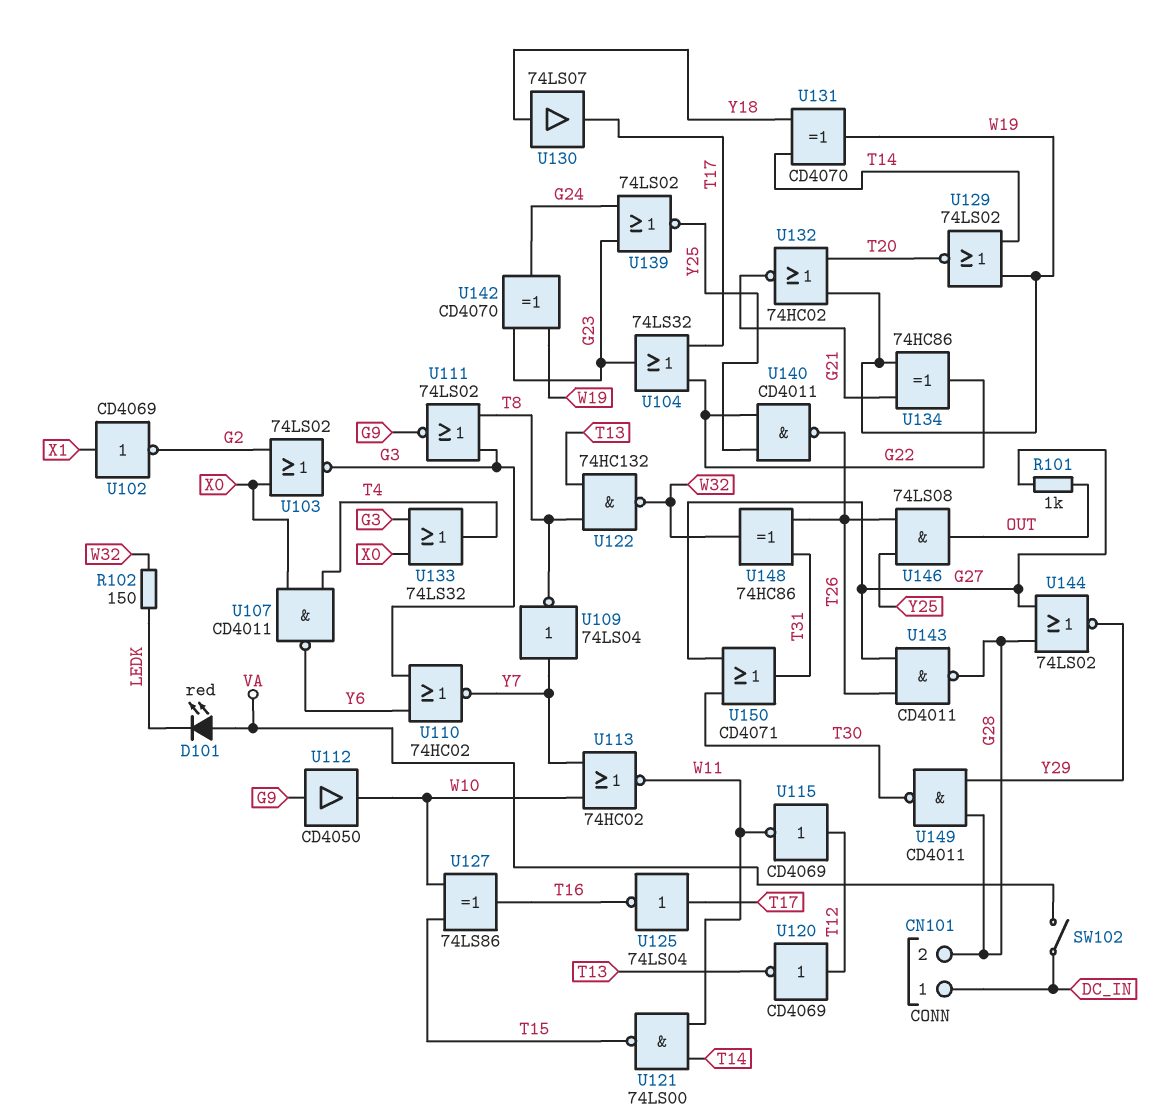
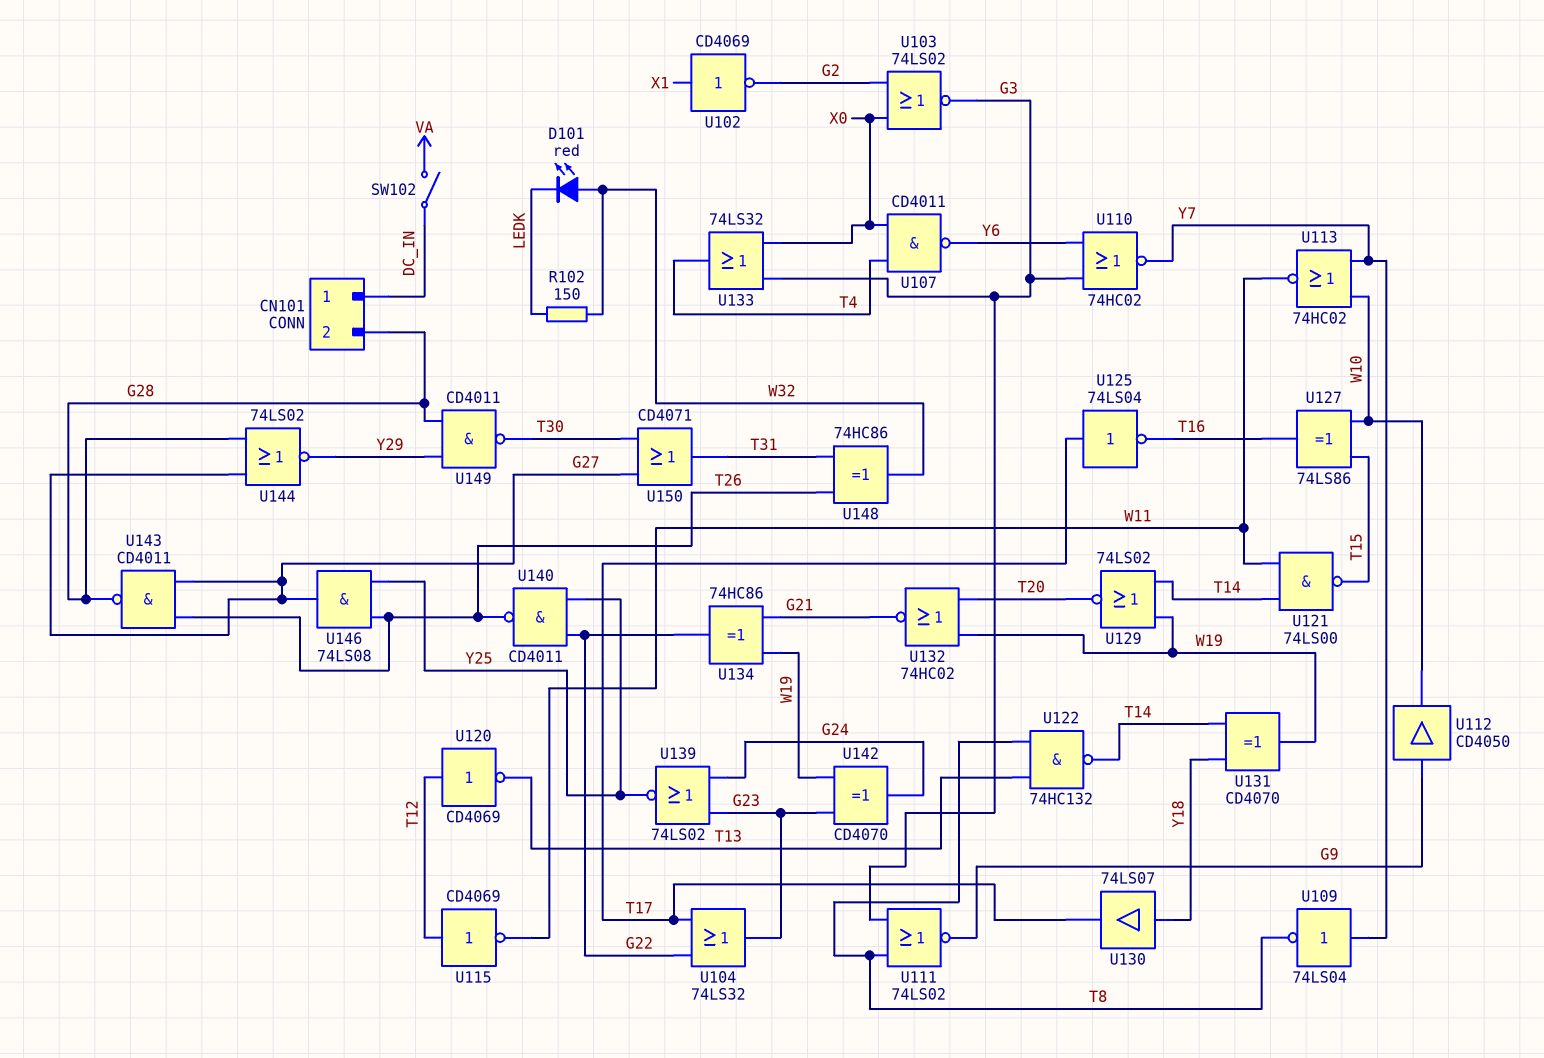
D101: LED red (A VA, K LEDK) -> LED red (A W32, K LEDK)
R101: 1k (G27, OUT) -> none
U122: NAND 74HC132 (in T8, in T13, out W32) -> NAND 74HC132 (in T8, in T13, out T14)
U146: AND 74LS08 (in T26, in Y25, out OUT) -> AND 74LS08 (in T26, in Y25, out G27)

